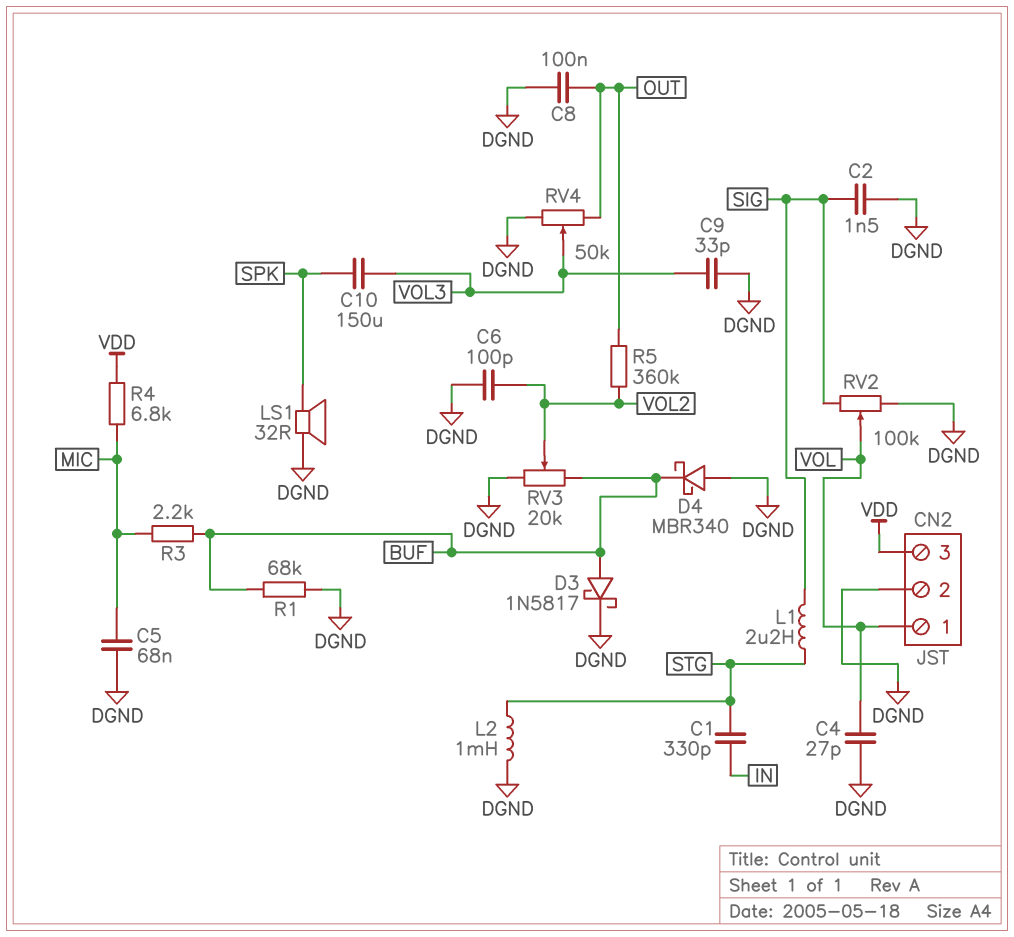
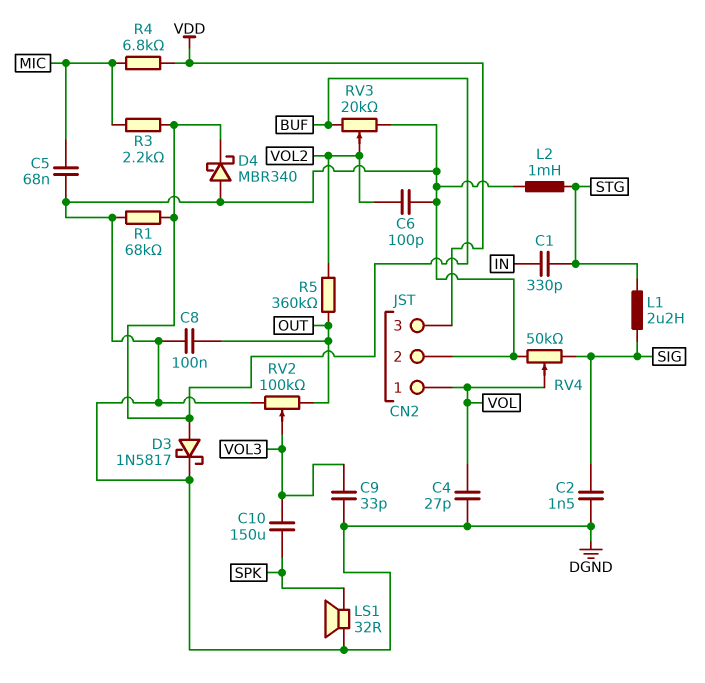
RV2: 100k (DGND, SIG, wiper VOL) -> 100k (DGND, OUT, wiper VOL3)
RV4: 50k (DGND, OUT, wiper VOL3) -> 50k (DGND, SIG, wiper VOL)

